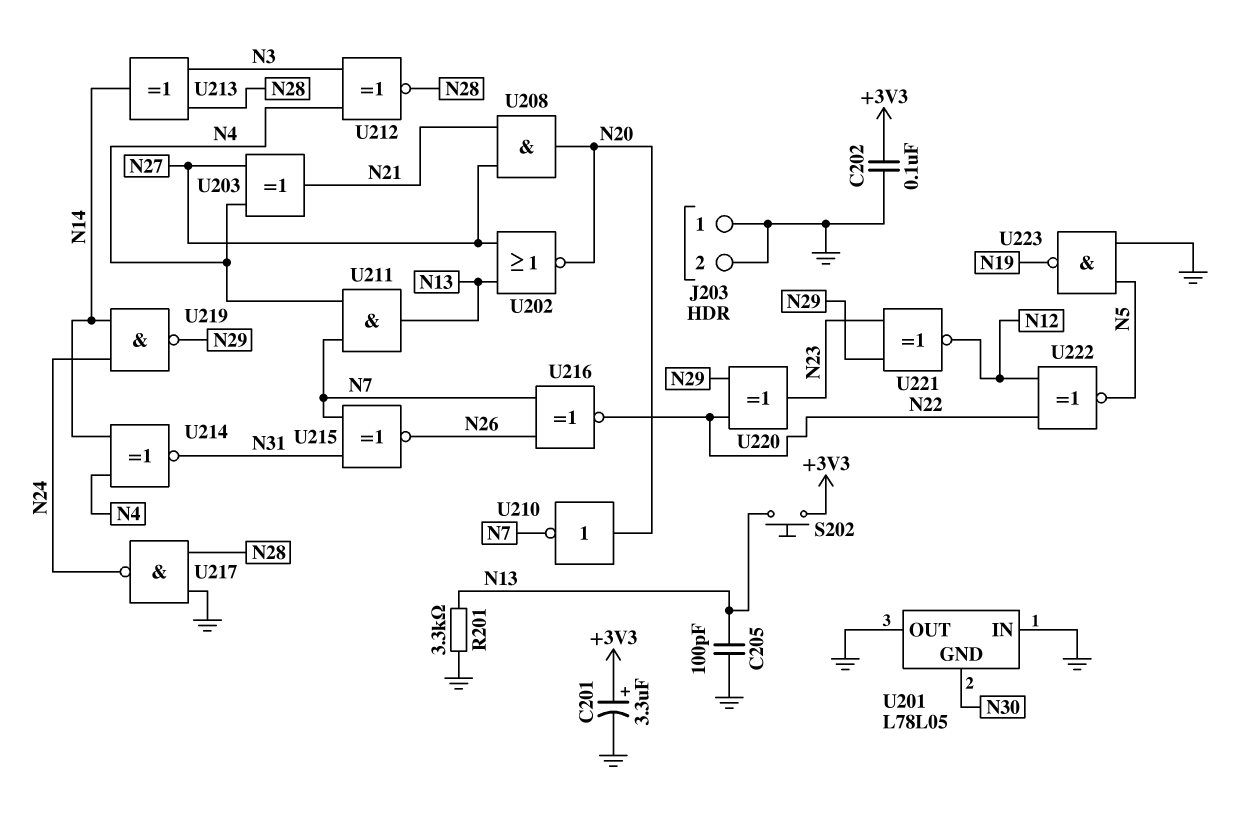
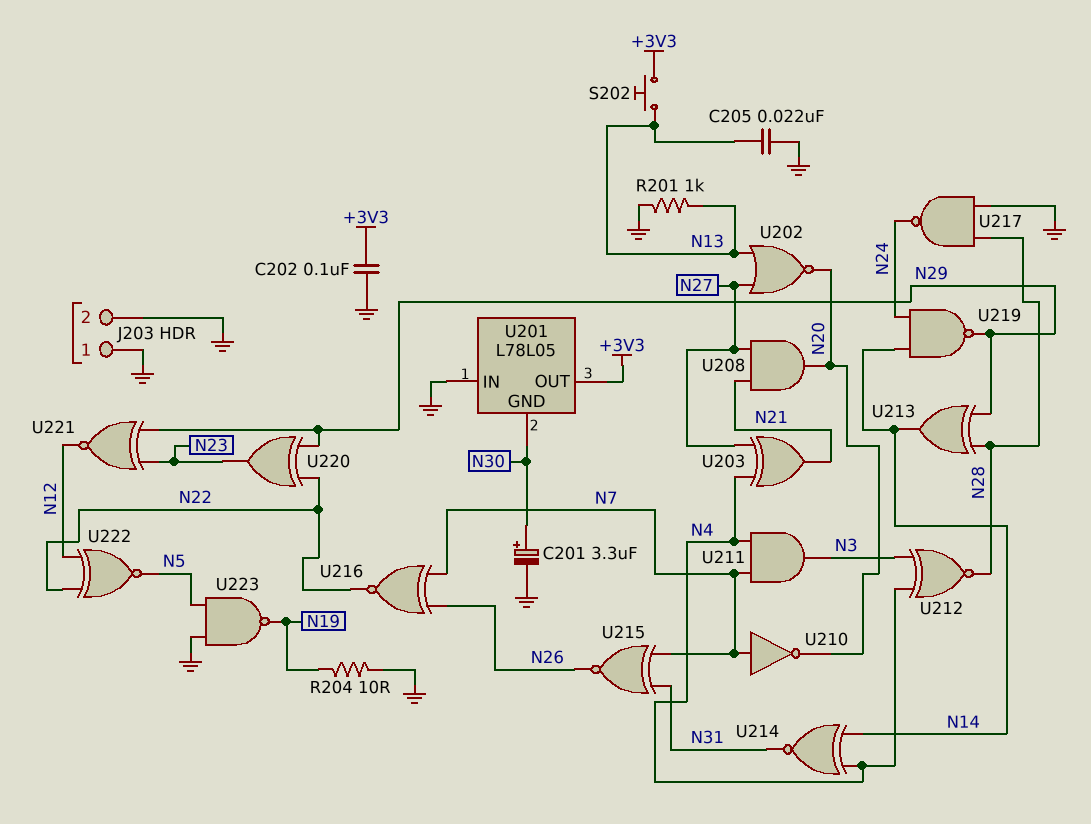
C201: 3.3uF (plus +3V3, minus GND) -> 3.3uF (plus N30, minus GND)
C205: 100pF (GND, N13) -> 22nF (GND, N13)
R201: 3.3k (GND, N13) -> 1k (GND, N13)
R204: none -> 10 (GND, N19)
U201 pin OUT: GND -> +3V3
U210: NOT (in N20, out N7) -> NOT (in N7, out N20)
U211: AND (in N4, in N7, out N13) -> AND (in N4, in N7, out N3)
U213: XOR (in N3, in N28, out N14) -> XOR (in N28, in N29, out N14)

